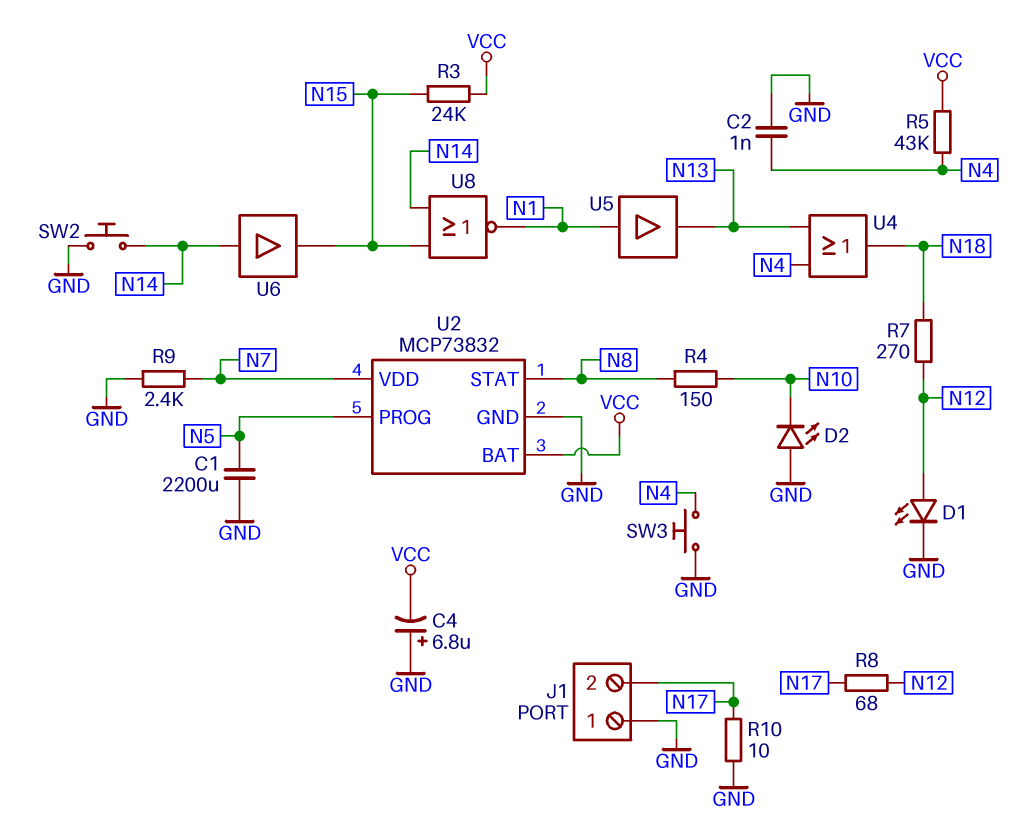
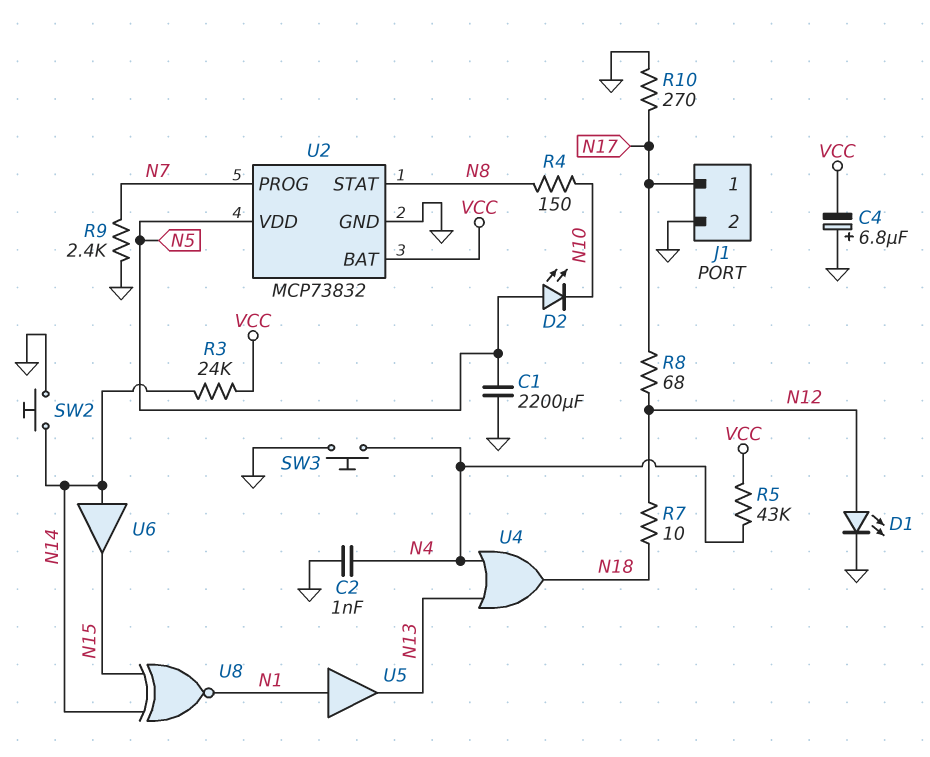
D2: LED (A GND, K N10) -> LED (A N5, K N10)
J1 pin 1: GND -> N17
J1 pin 2: N17 -> GND
R3: 24k (N15, VCC) -> 24k (N14, VCC)
R7: 270 (N12, N18) -> 10 (N12, N18)
R10: 10 (GND, N17) -> 270 (GND, N17)
U2 pin PROG: N5 -> N7
U2 pin VDD: N7 -> N5
U8: NOR (in N14, in N15, out N1) -> XNOR (in N14, in N15, out N1)

